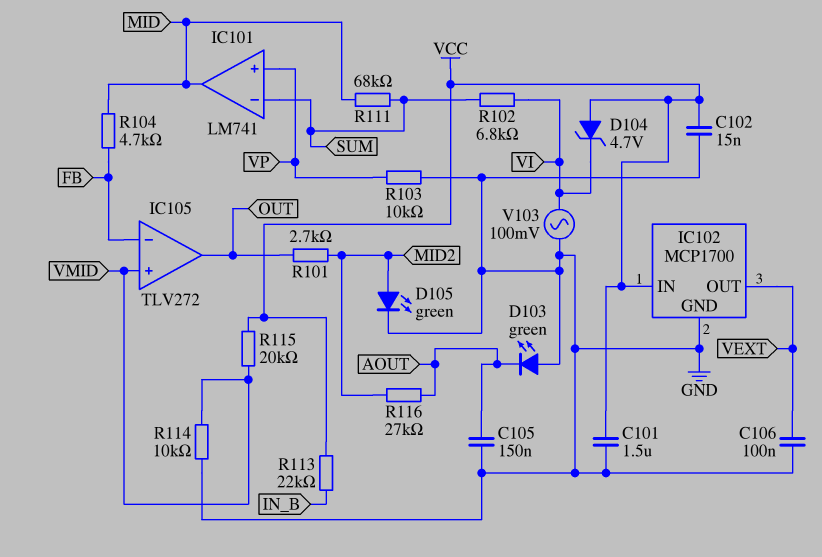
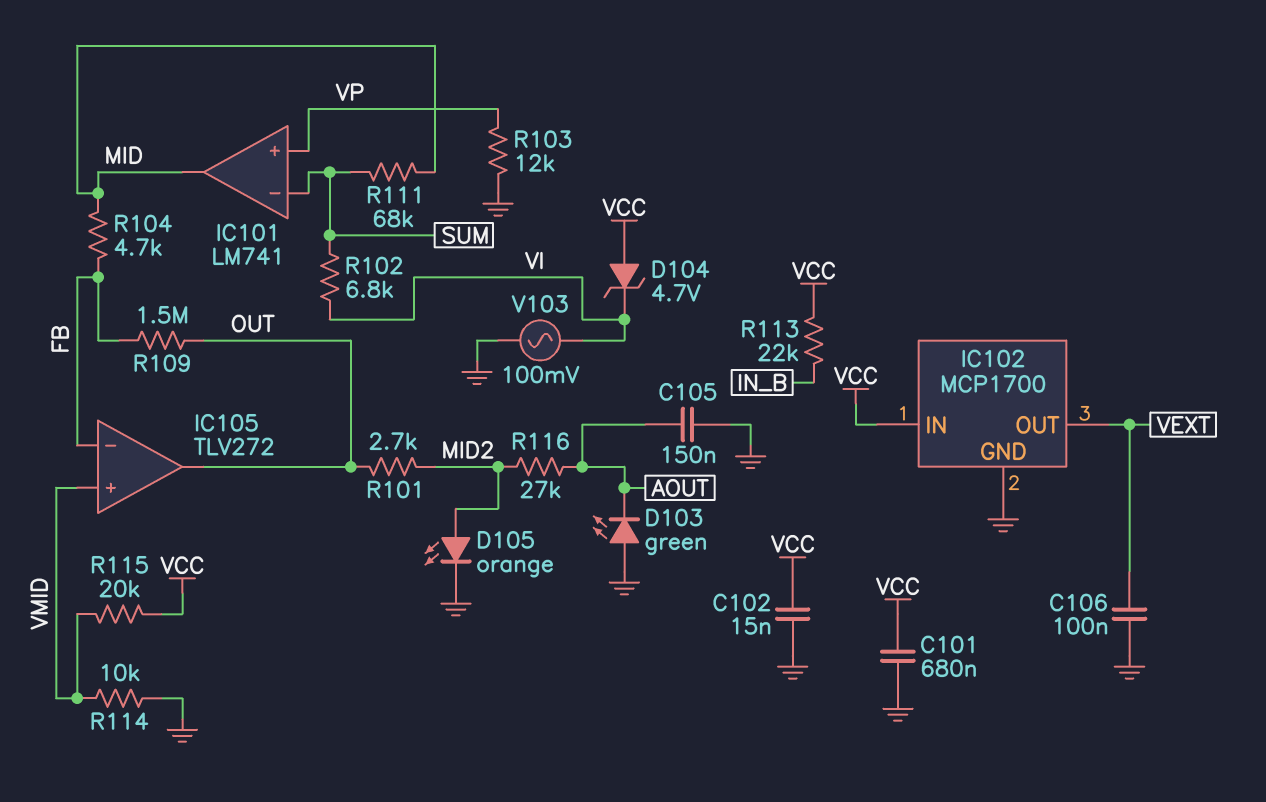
C101: 1.5uF (GND, VCC) -> 680nF (GND, VCC)
D105: LED green (A MID2, K GND) -> LED orange (A MID2, K GND)
R103: 10k (GND, VP) -> 12k (GND, VP)
R109: none -> 1.5M (FB, OUT)

